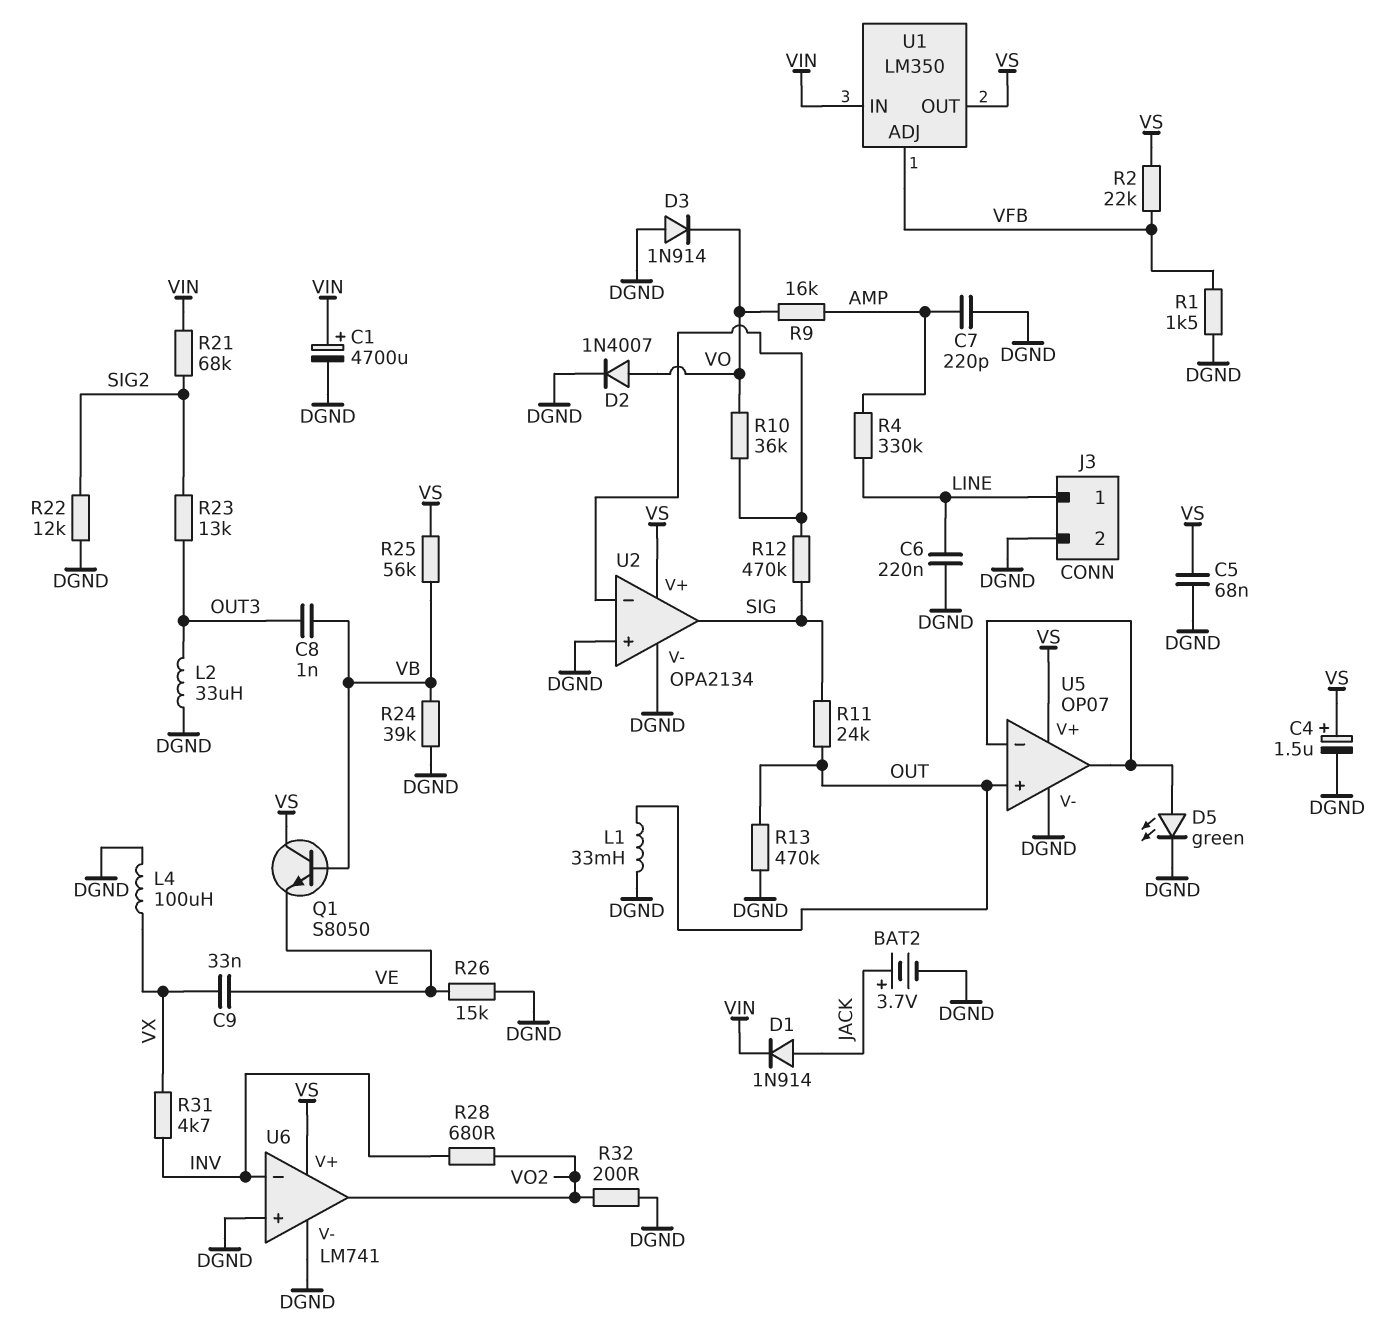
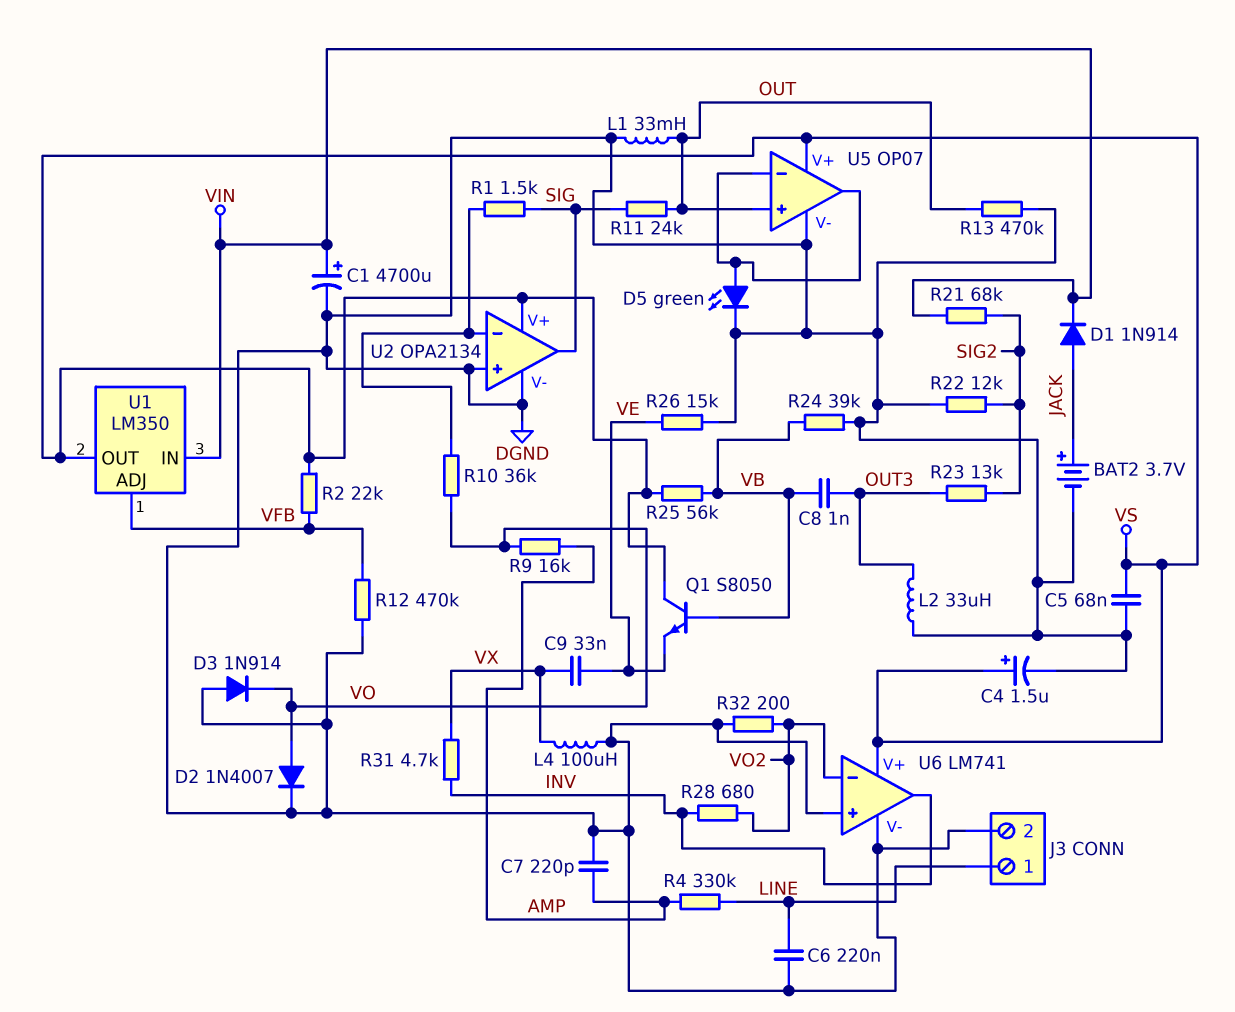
R1: 1.5k (DGND, VFB) -> 1.5k (SIG, U2/in-)
R12: 470k (SIG, U2/in-) -> 470k (DGND, VFB)
U6 pin in-: INV -> VO2
U6 pin out: VO2 -> INV

